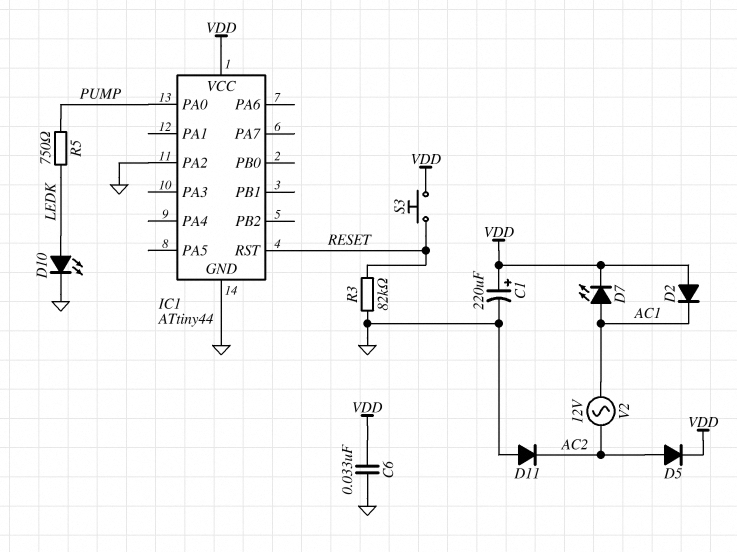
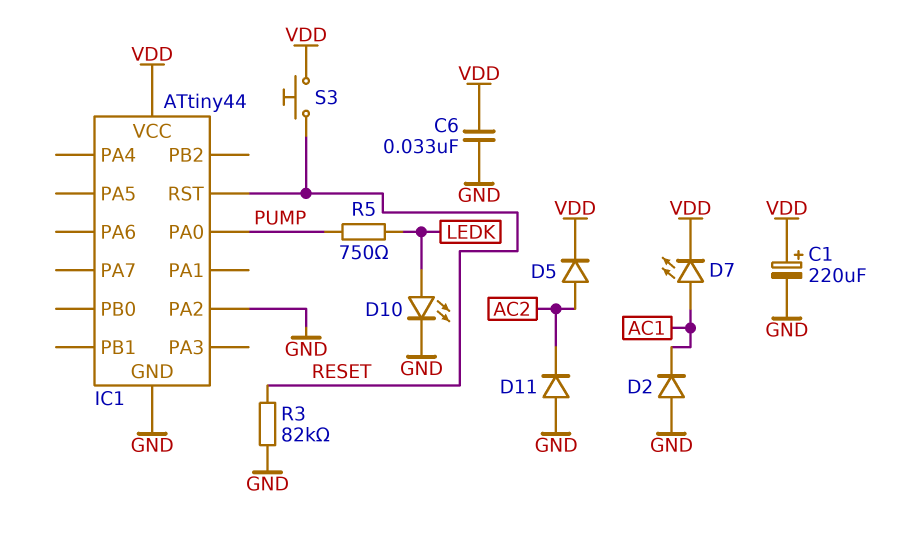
D2: diode (A VDD, K AC1) -> diode (A GND, K AC1)
V2: AC 12V (AC1, AC2) -> none

